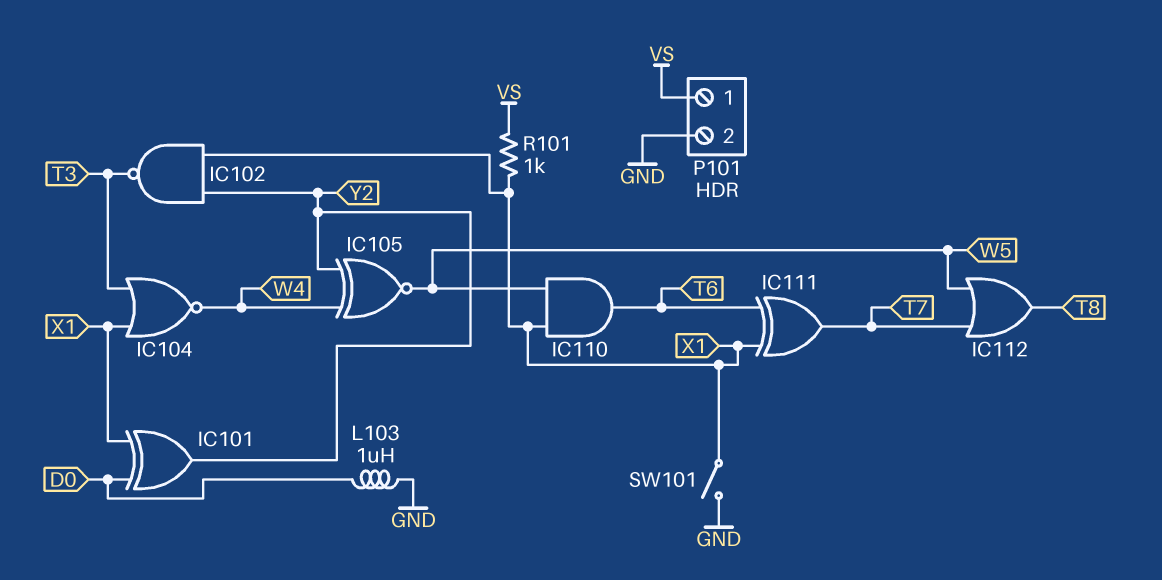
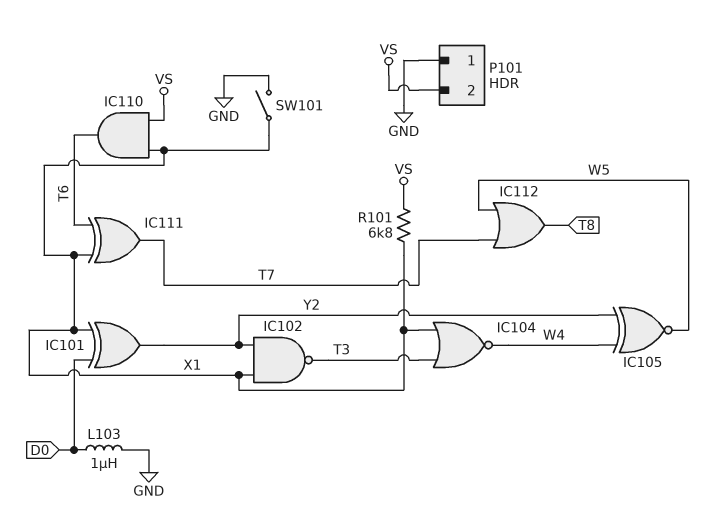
IC110: AND (in W5, in X1, out T6) -> AND (in VS, in X1, out T6)
P101 pin 1: VS -> GND
P101 pin 2: GND -> VS
R101: 1k (VS, X1) -> 6.8k (VS, X1)

